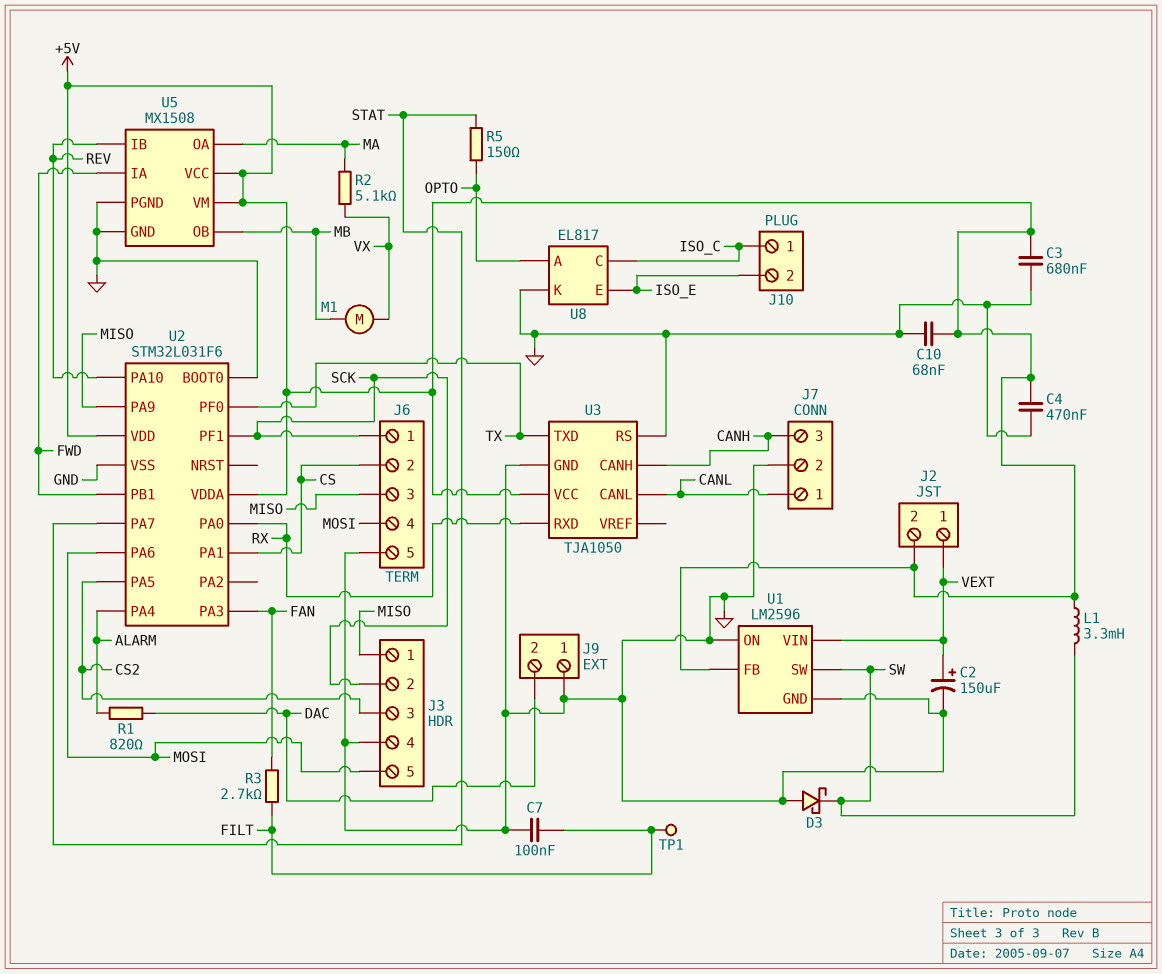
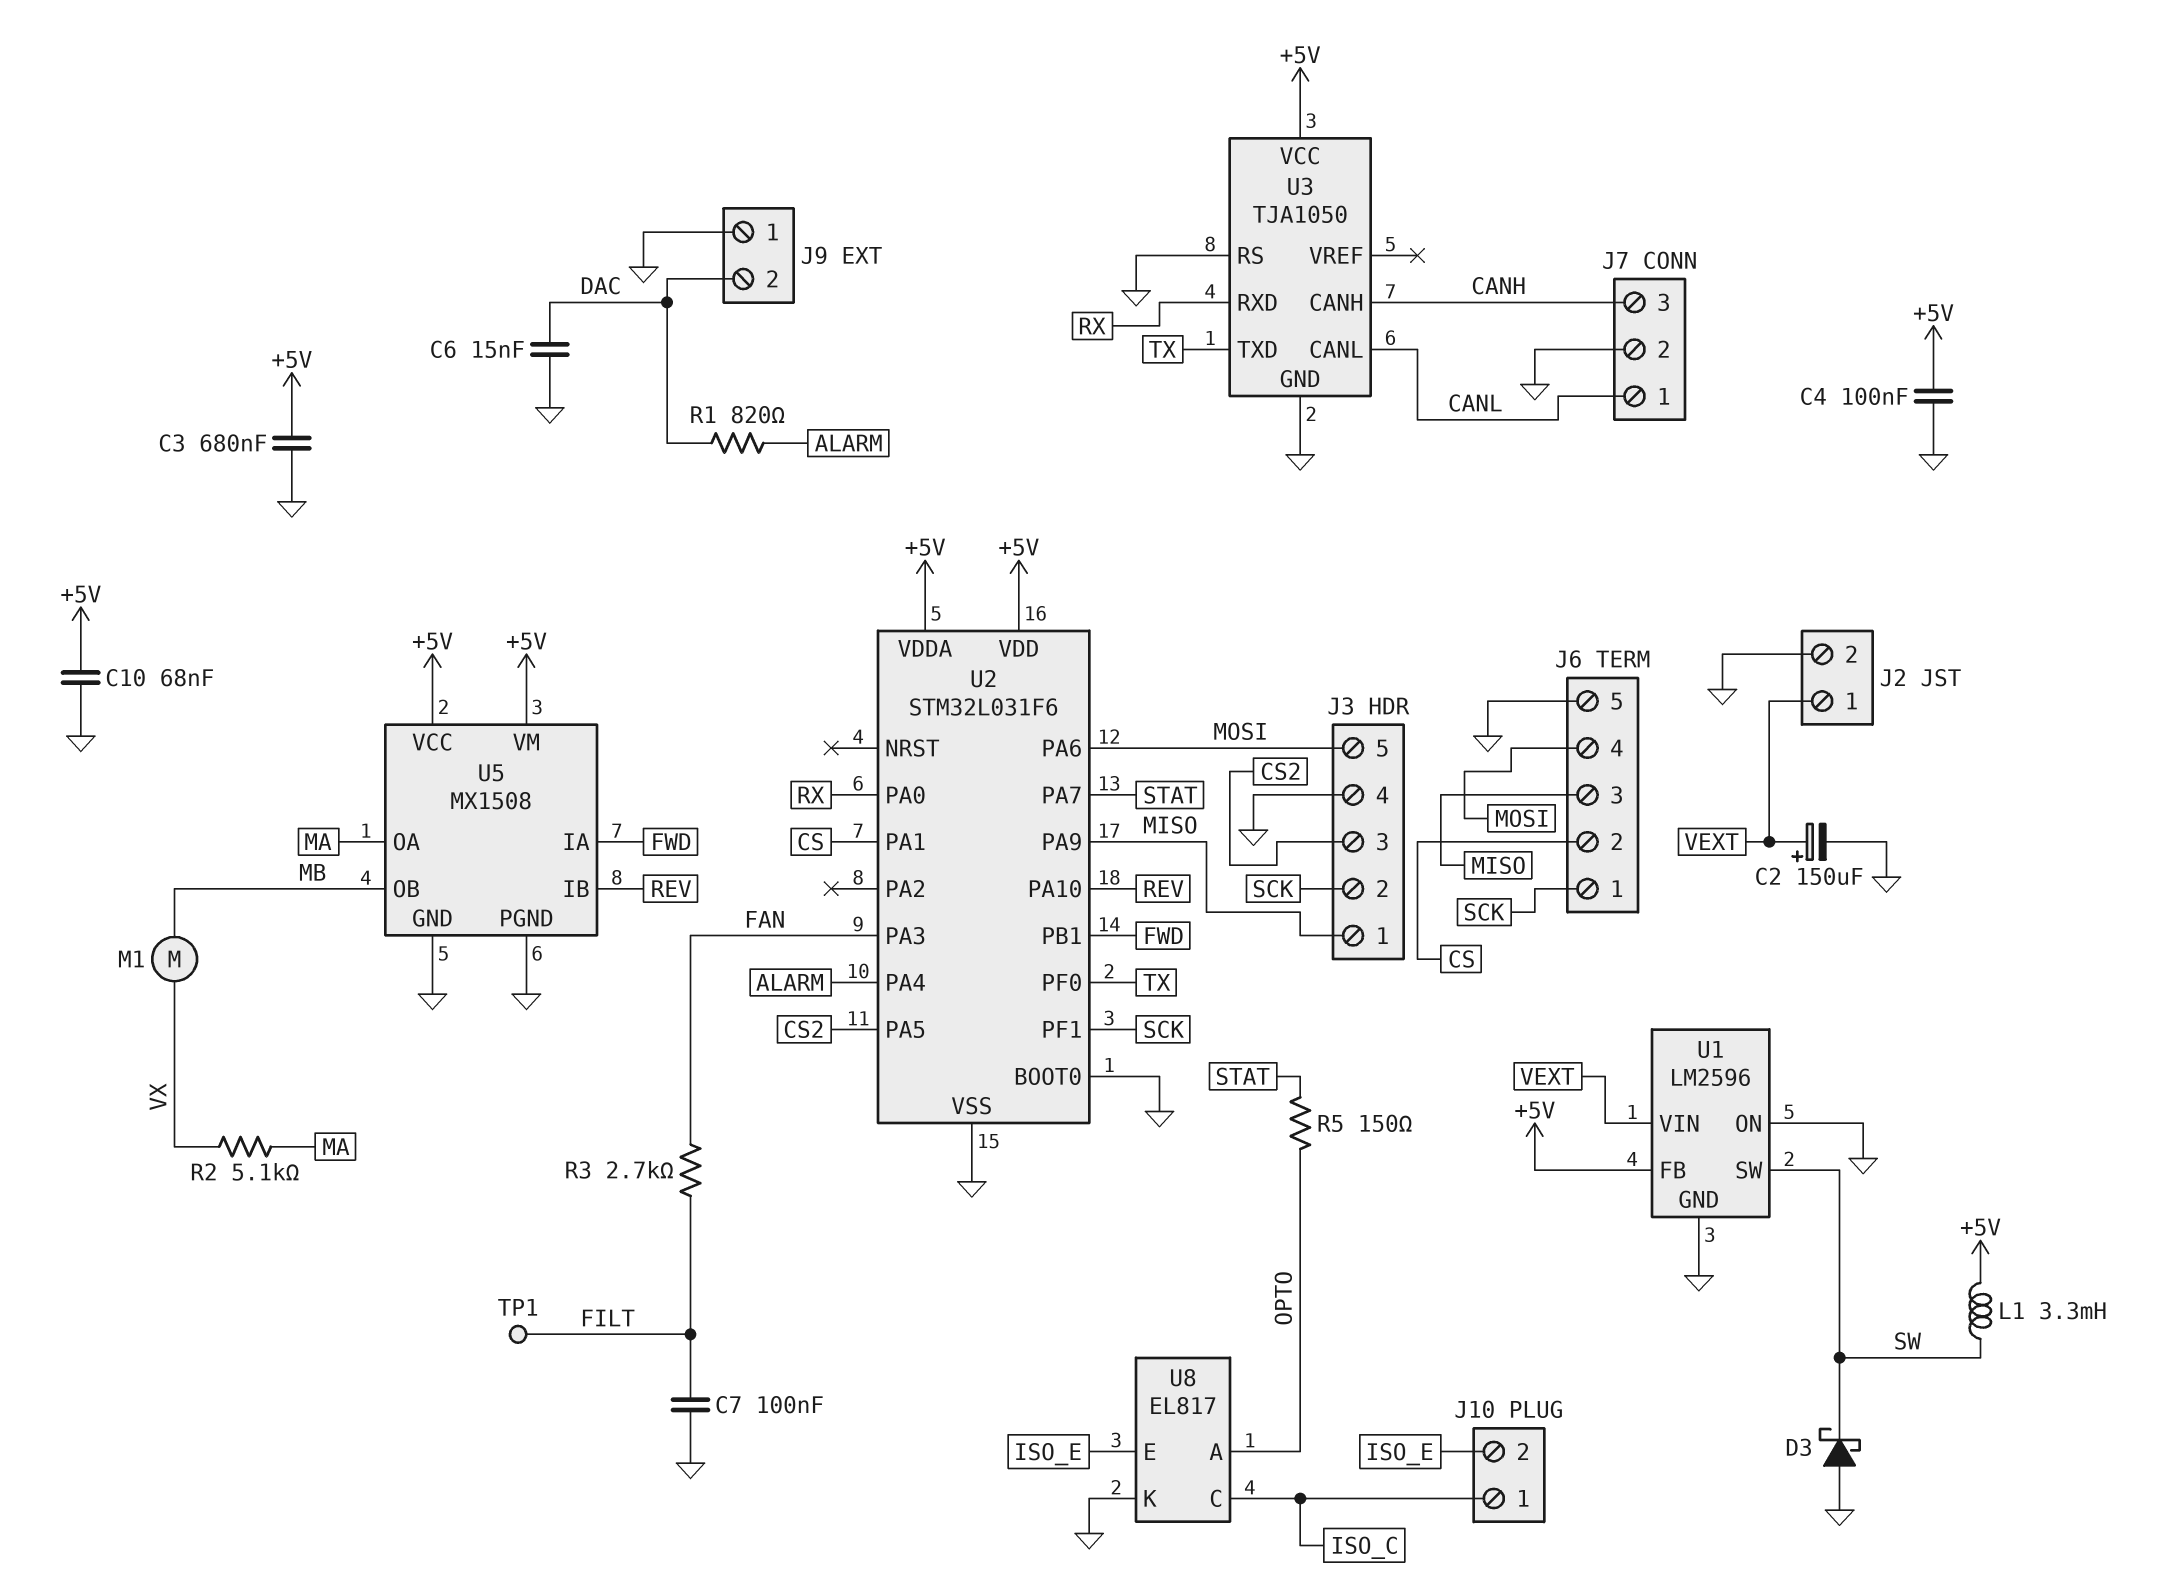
C4: 470nF (+5V, GND) -> 100nF (+5V, GND)
C6: none -> 15nF (DAC, GND)
J2 pin 2: +5V -> GND

